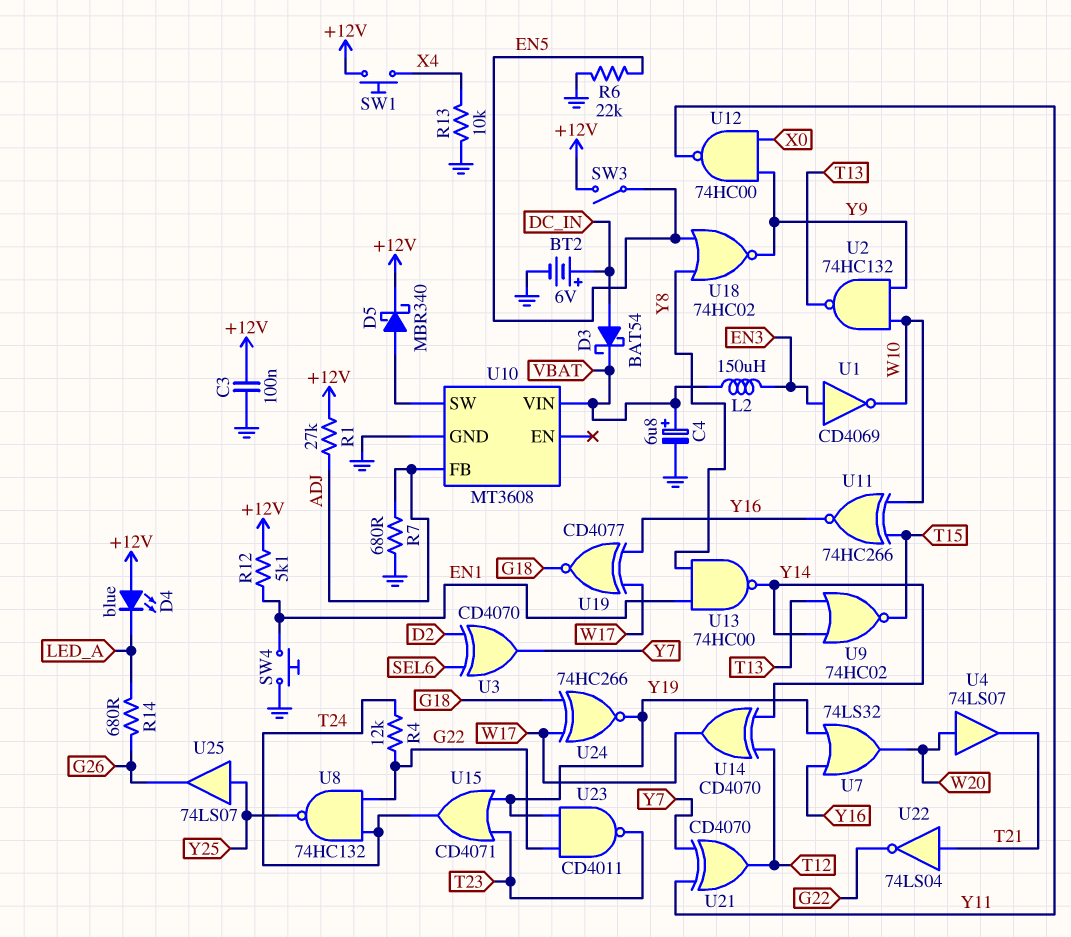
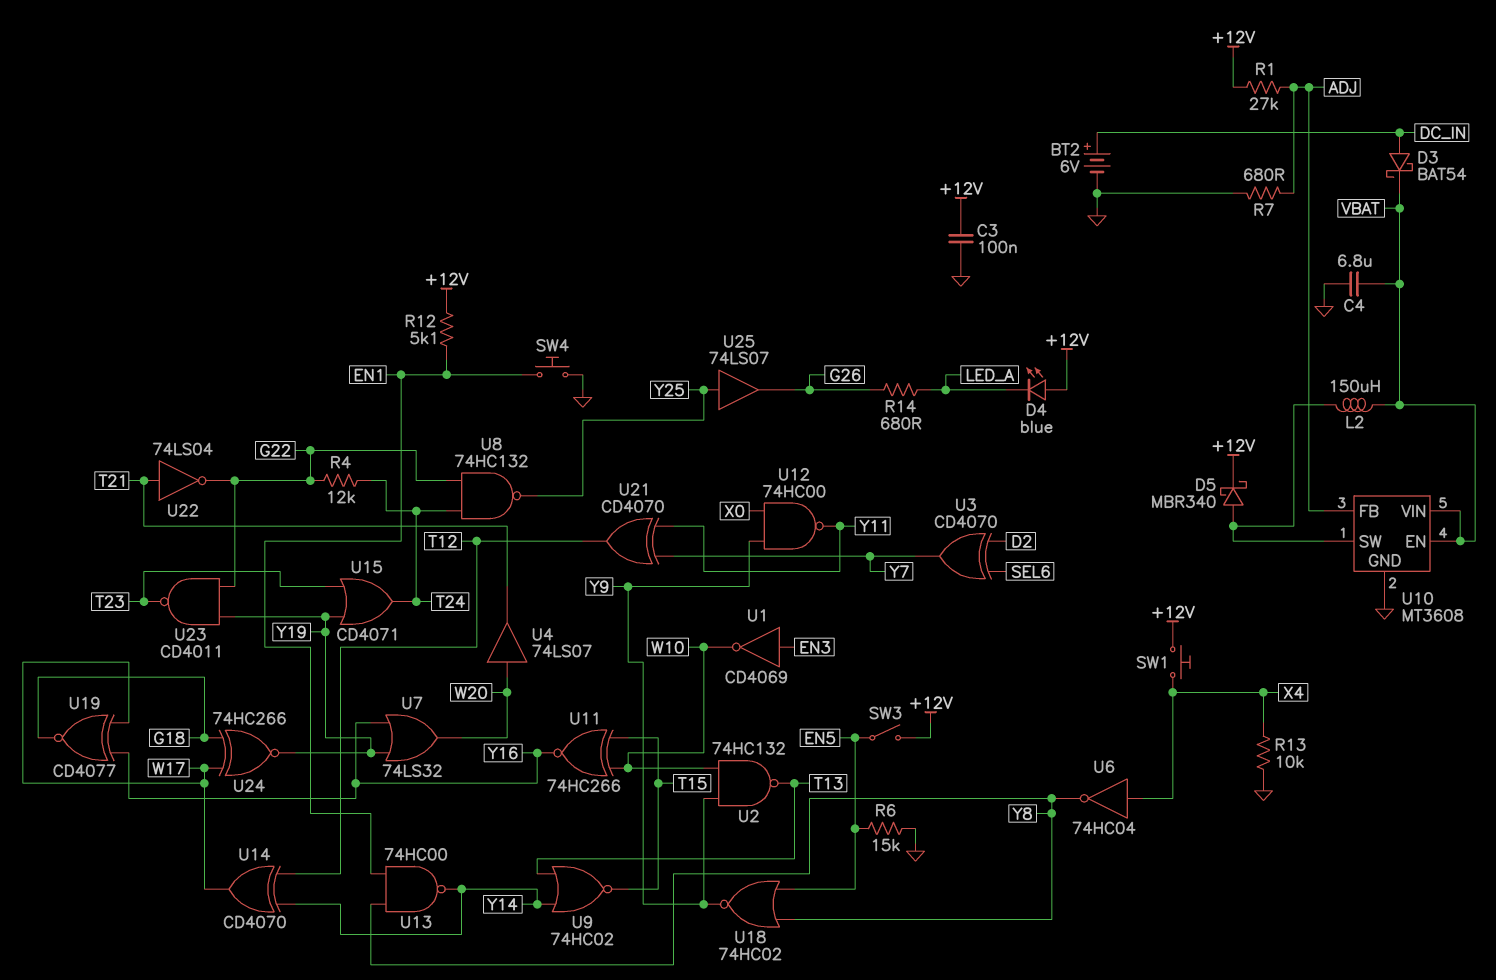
C4: 6.8uF (plus VBAT, minus GND) -> 6.8uF (GND, VBAT)
L2: 150uH (EN3, VBAT) -> 150uH (U10/SW, VBAT)
R6: 22k (EN5, GND) -> 15k (EN5, GND)
U6: none -> NOT 74HC04 (in X4, out Y8)
U10 pin EN: none -> VBAT

